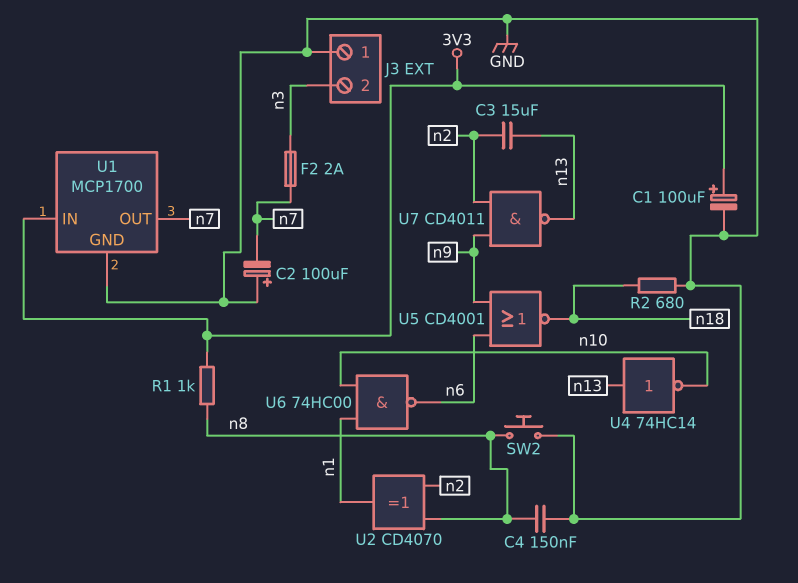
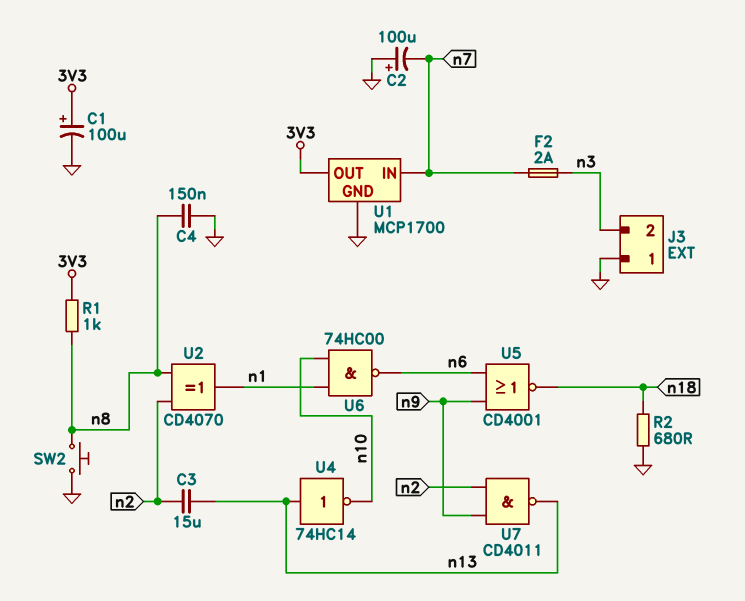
U1 pin IN: 3V3 -> n7
U1 pin OUT: n7 -> 3V3

